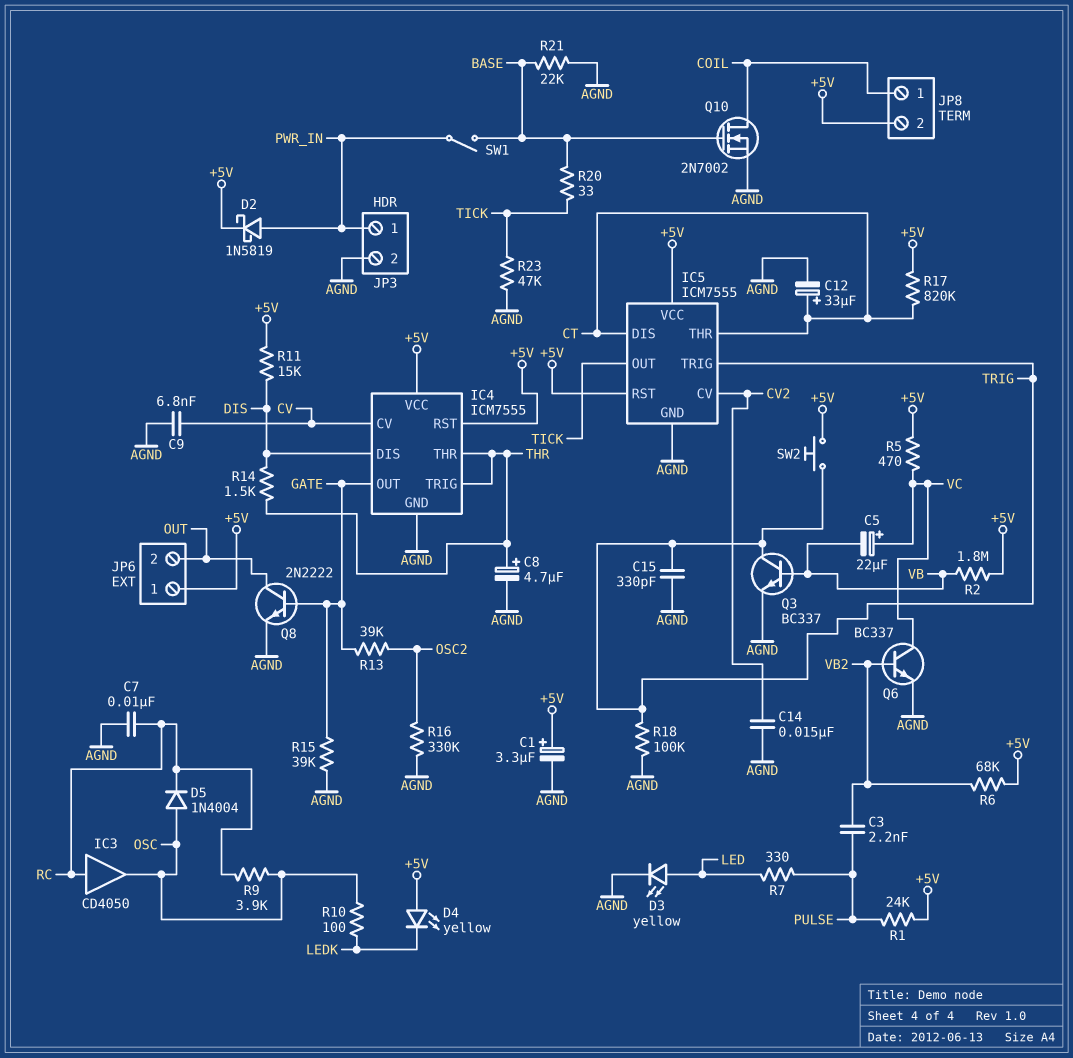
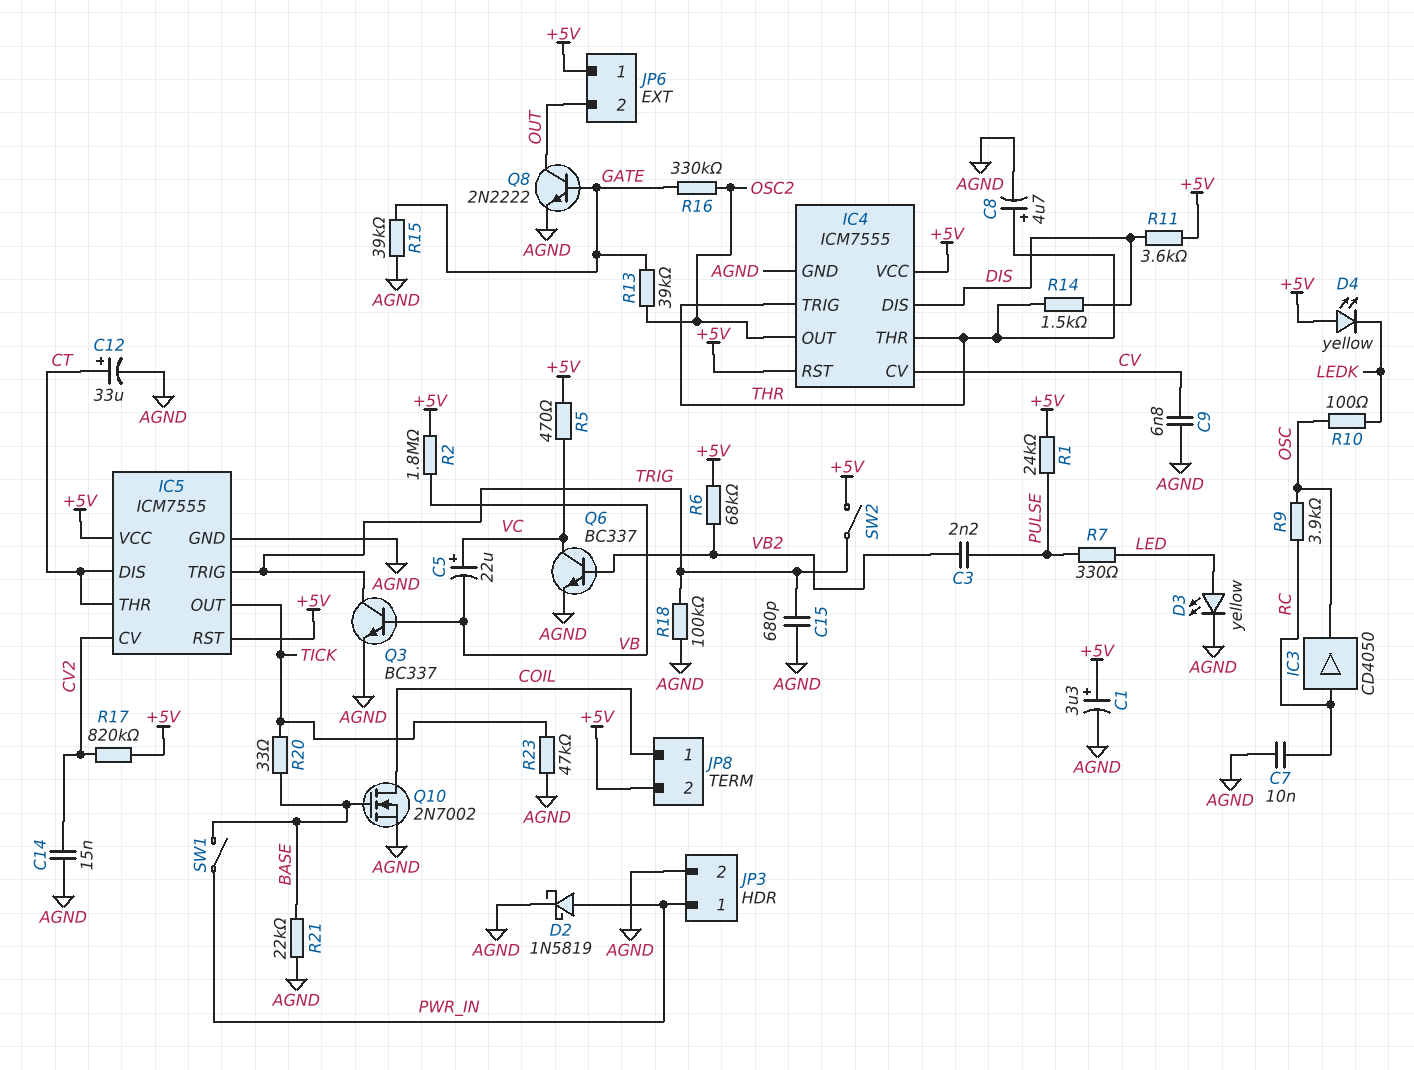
C15: 330pF (AGND, TRIG) -> 680pF (AGND, TRIG)
D2: schottky 1N5819 (A PWR_IN, K +5V) -> schottky 1N5819 (A PWR_IN, K AGND)
D5: diode 1N4004 (A OSC, K RC) -> none
IC4 pin OUT: GATE -> OSC2
R11: 15k (+5V, DIS) -> 3.6k (+5V, DIS)
R16: 330k (AGND, OSC2) -> 330k (GATE, OSC2)
R17: 820k (+5V, CT) -> 820k (+5V, CV2)
SW2: button (+5V, TRIG) -> switch (+5V, TRIG)

